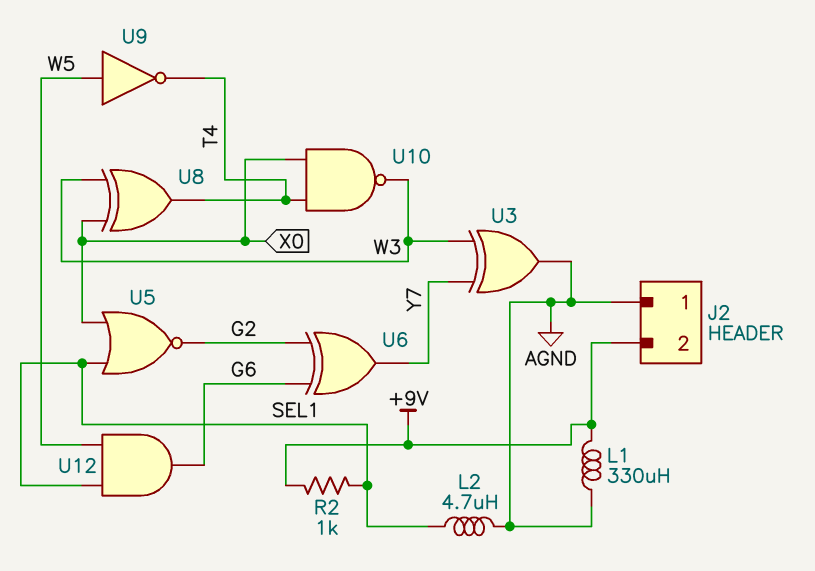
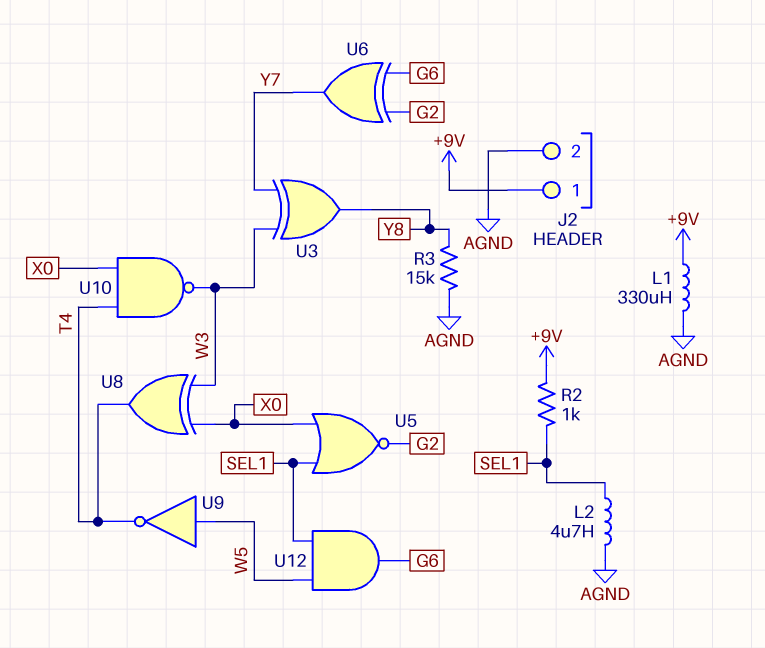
J2 pin 1: AGND -> +9V
J2 pin 2: +9V -> AGND
R3: none -> 15k (AGND, Y8)
U3: XOR (in W3, in Y7, out AGND) -> XOR (in W3, in Y7, out Y8)

